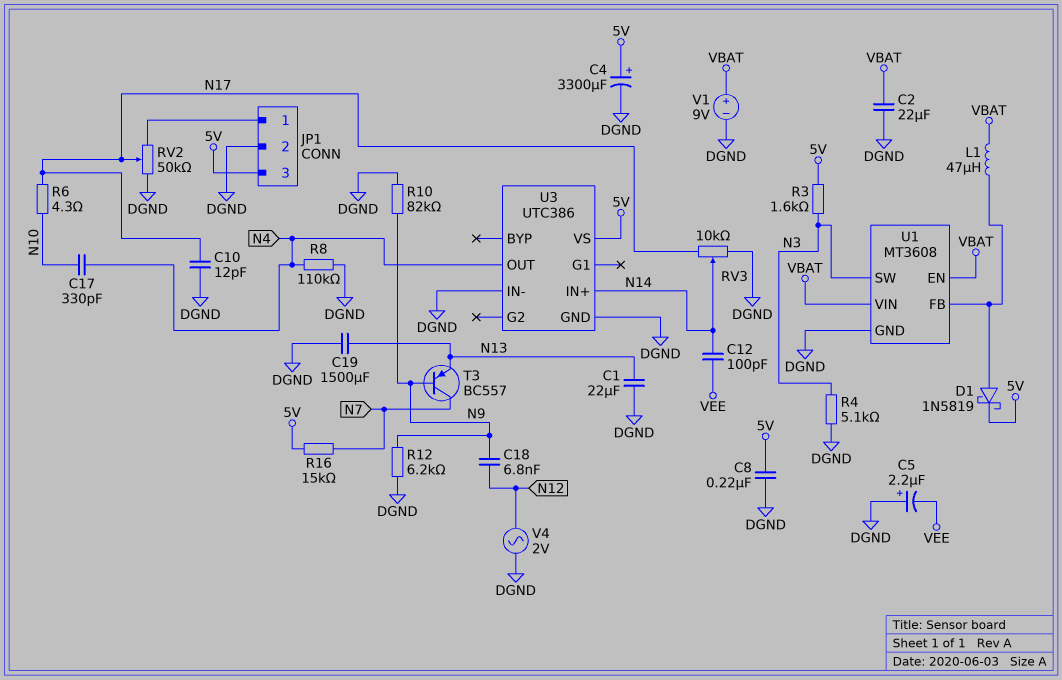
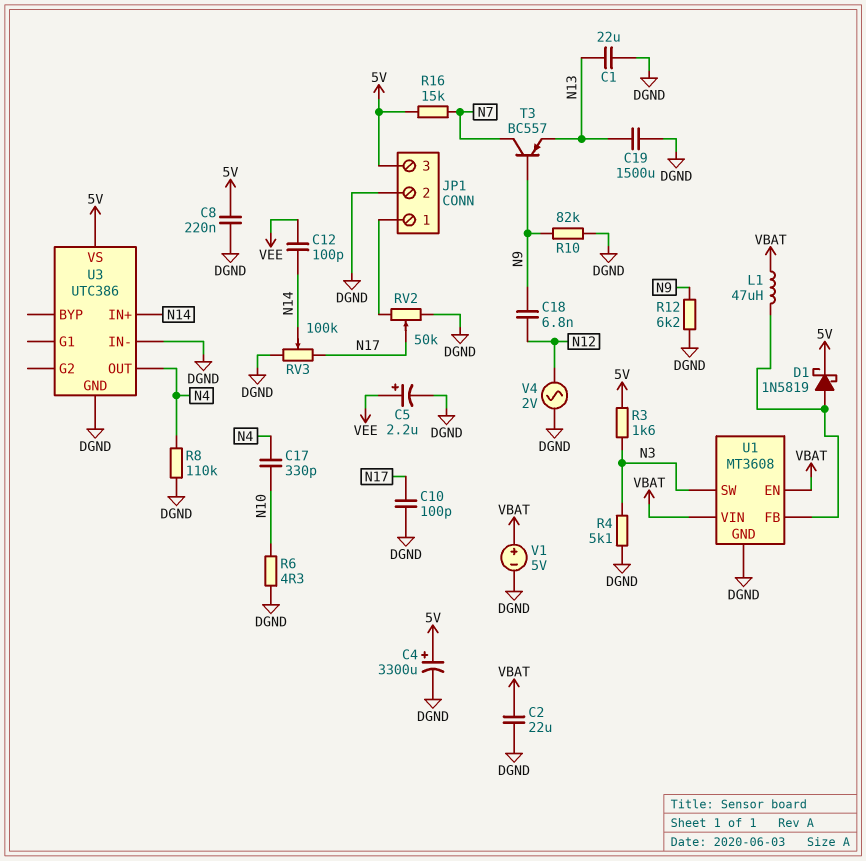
C5: 2.2uF (plus DGND, minus VEE) -> 2.2uF (plus VEE, minus DGND)
C10: 12pF (DGND, N17) -> 100pF (DGND, N17)
R6: 4.3 (N10, N17) -> 4.3 (DGND, N10)
RV3: 10k (DGND, N17, wiper N14) -> 100k (DGND, N17, wiper N14)
V1: 9V (plus VBAT, minus DGND) -> 5V (plus VBAT, minus DGND)

